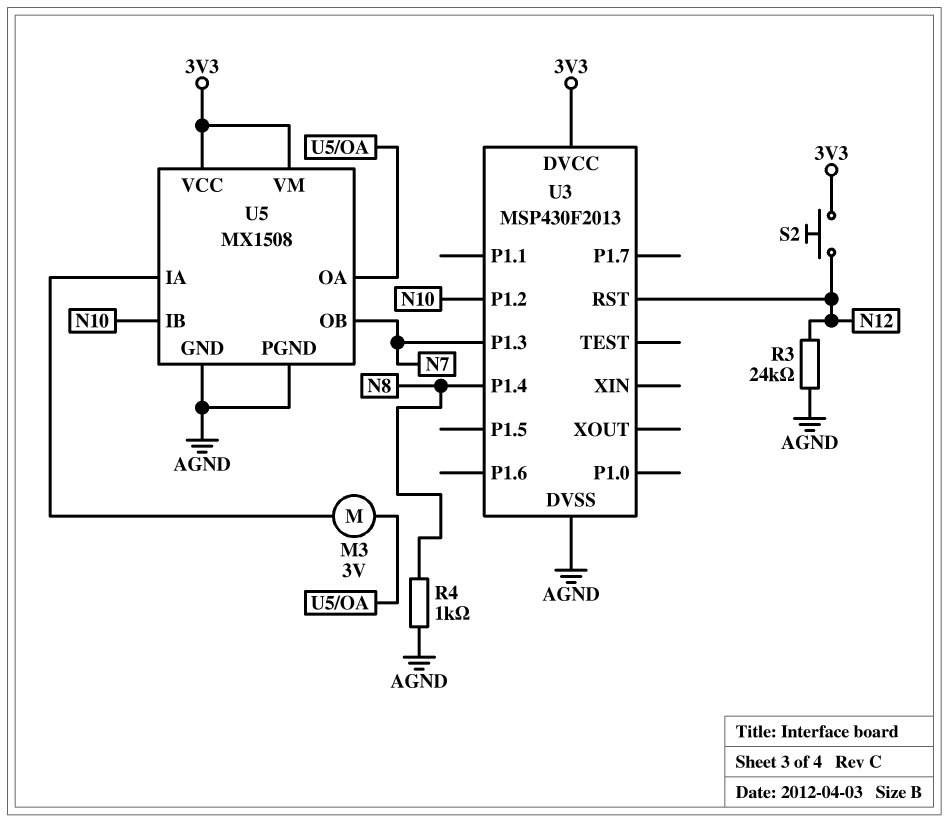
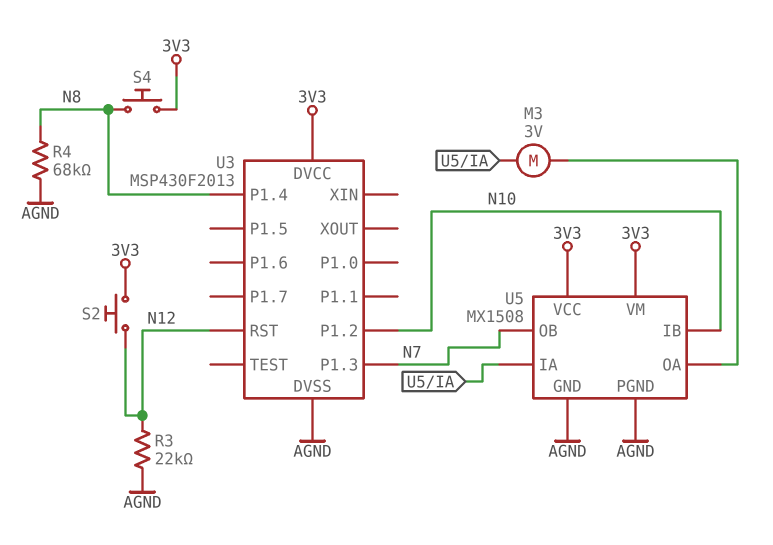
R3: 24k (AGND, N12) -> 22k (AGND, N12)
R4: 1k (AGND, N8) -> 68k (AGND, N8)
S4: none -> button (3V3, N8)

